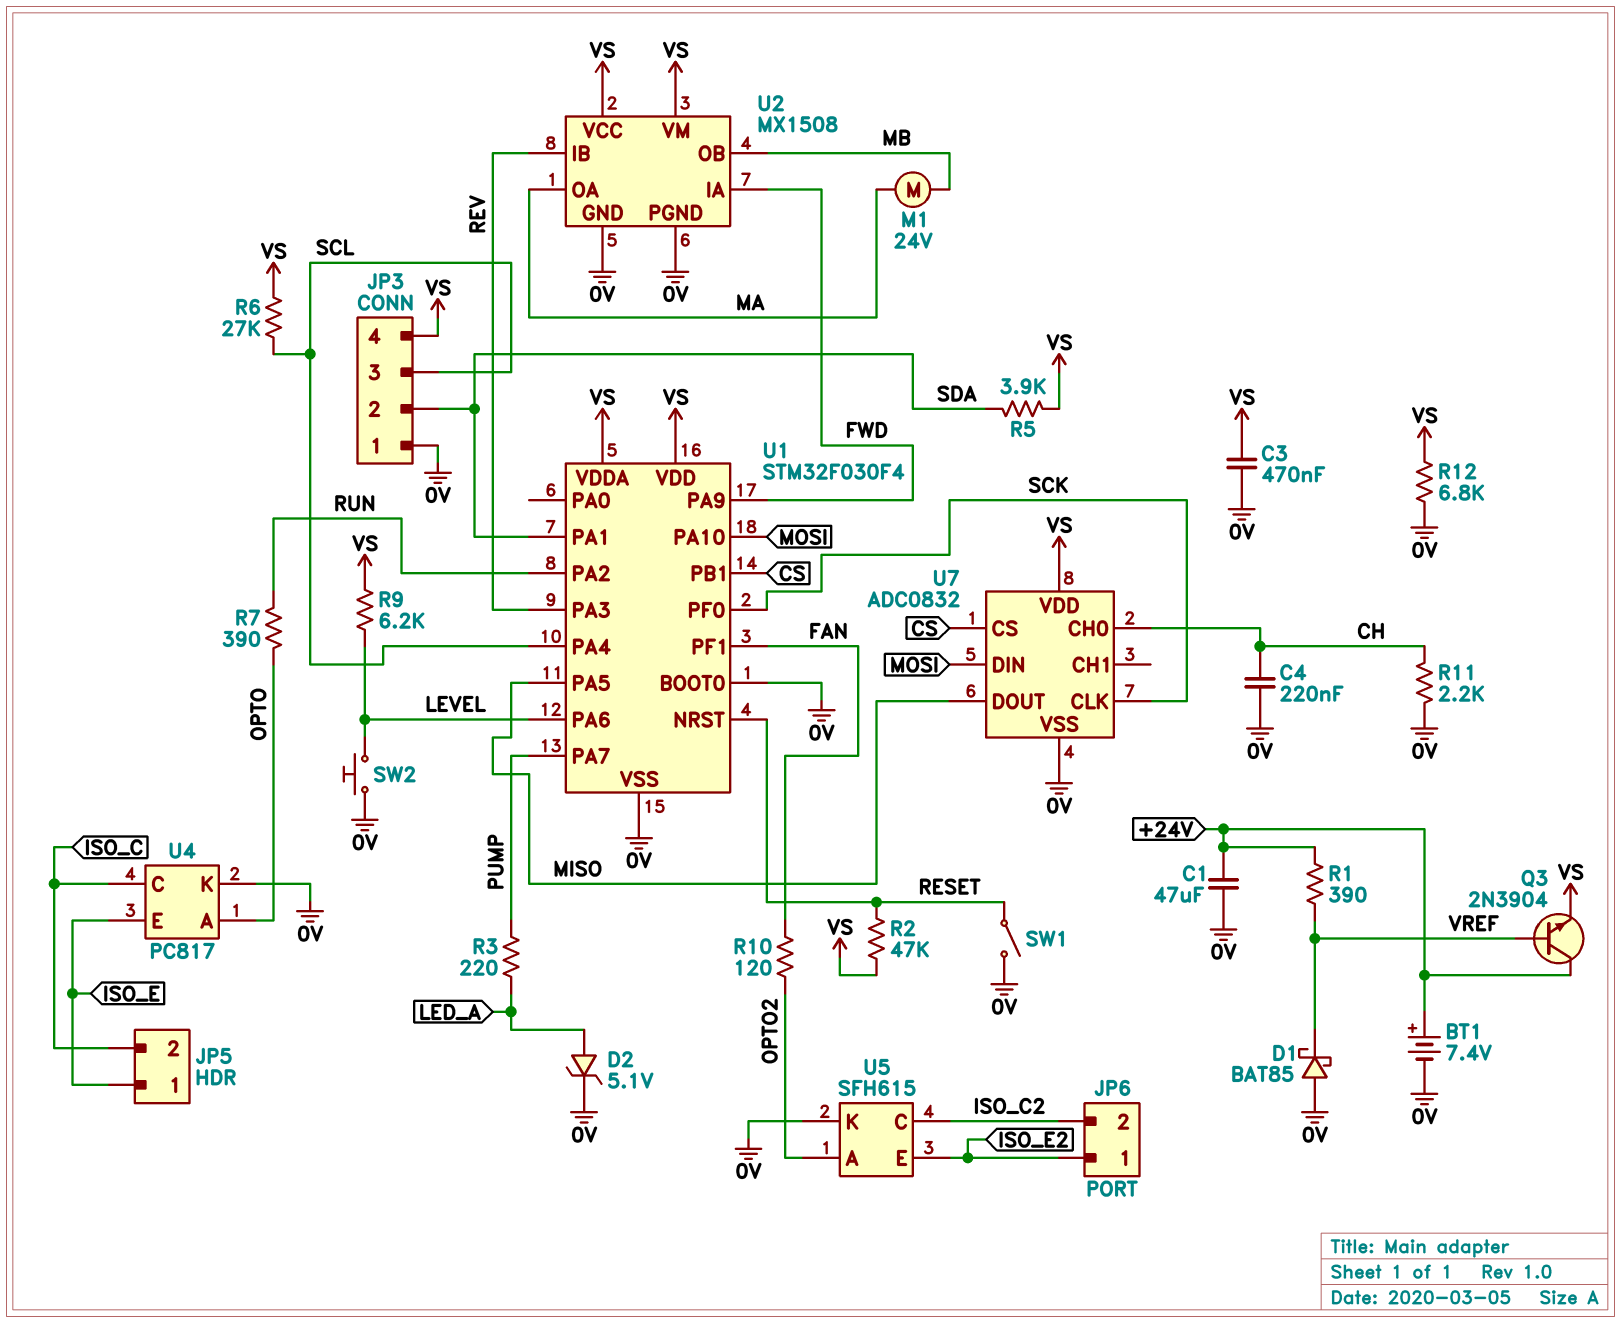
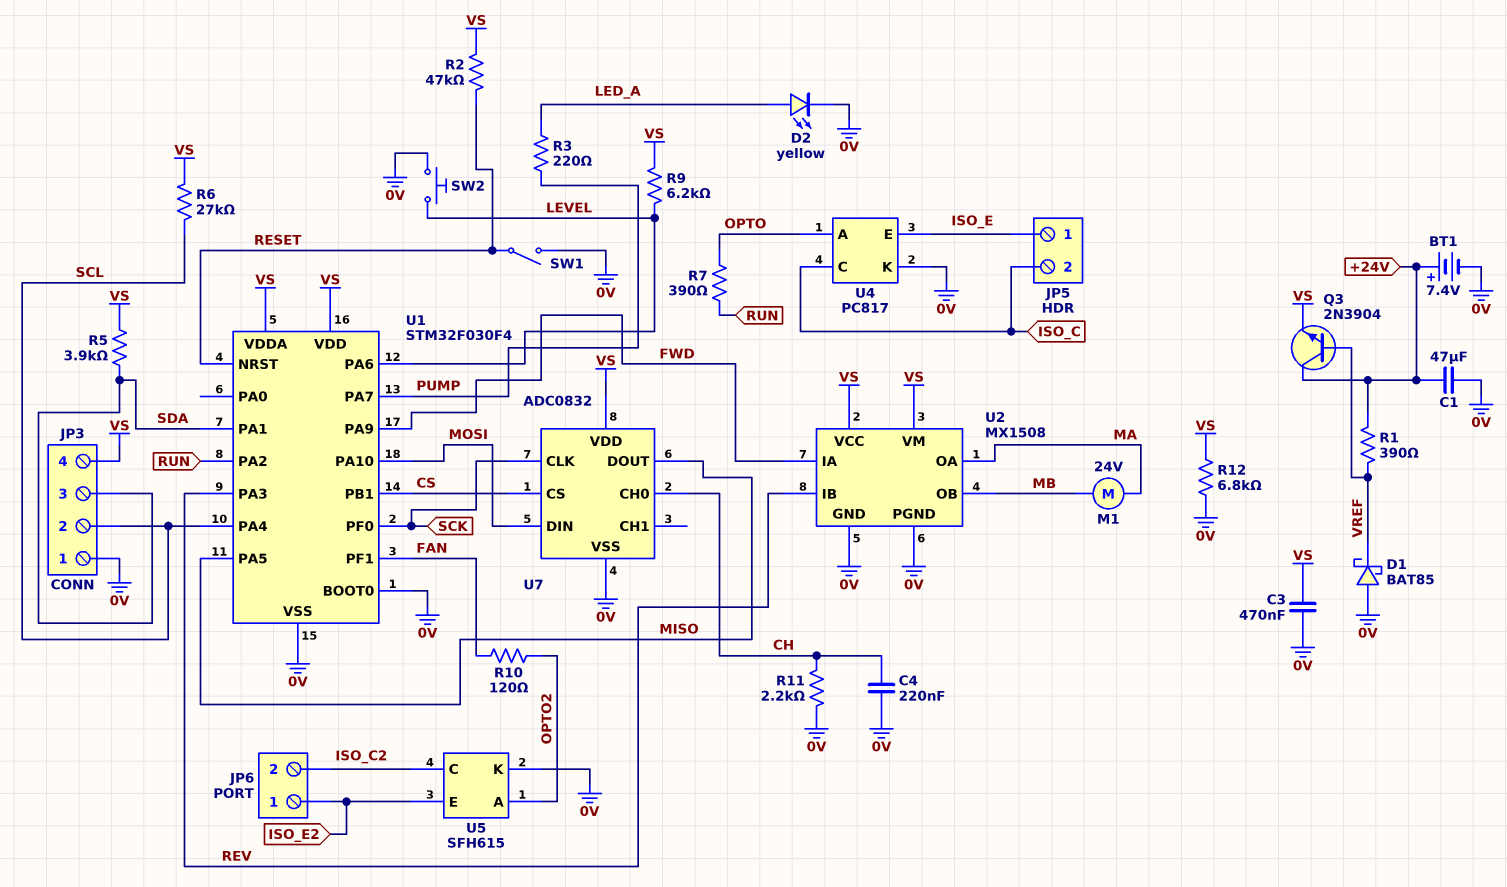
D2: zener 5.1V (A LED_A, K 0V) -> LED yellow (A LED_A, K 0V)
JP3 pin 2: SDA -> SCL
JP3 pin 3: SCL -> SDA

